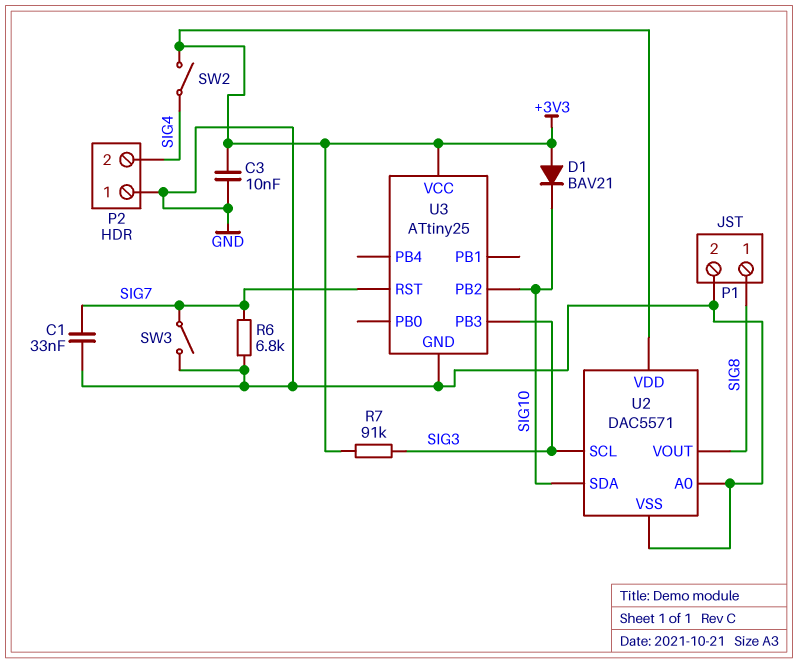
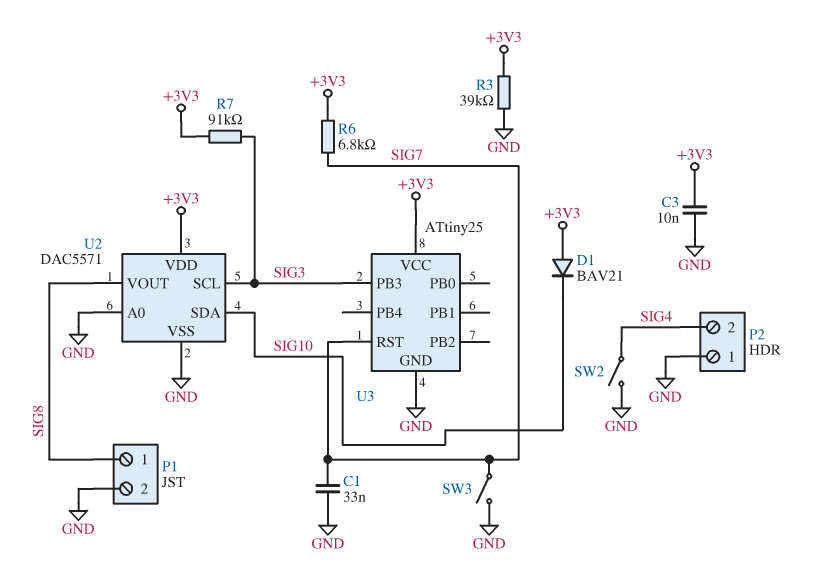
R3: none -> 39k (+3V3, GND)
R6: 6.8k (GND, SIG7) -> 6.8k (+3V3, SIG7)
SW2: switch (+3V3, SIG4) -> switch (GND, SIG4)
U3 pin PB2: SIG10 -> none

